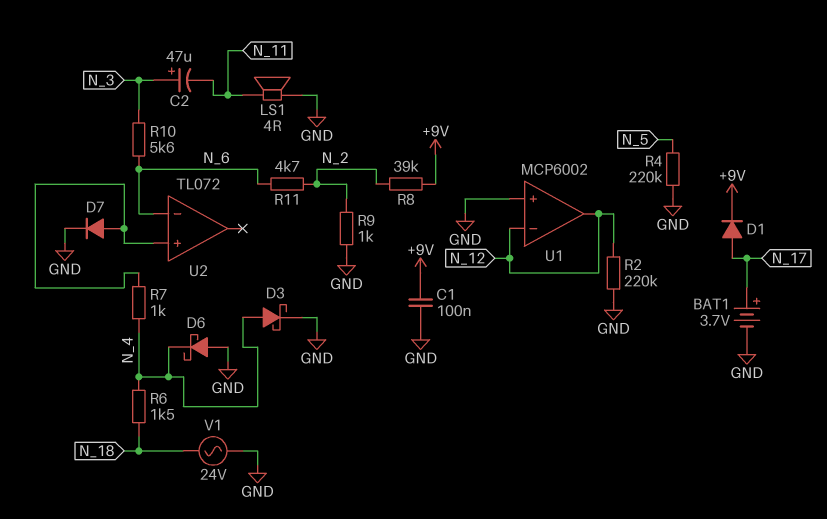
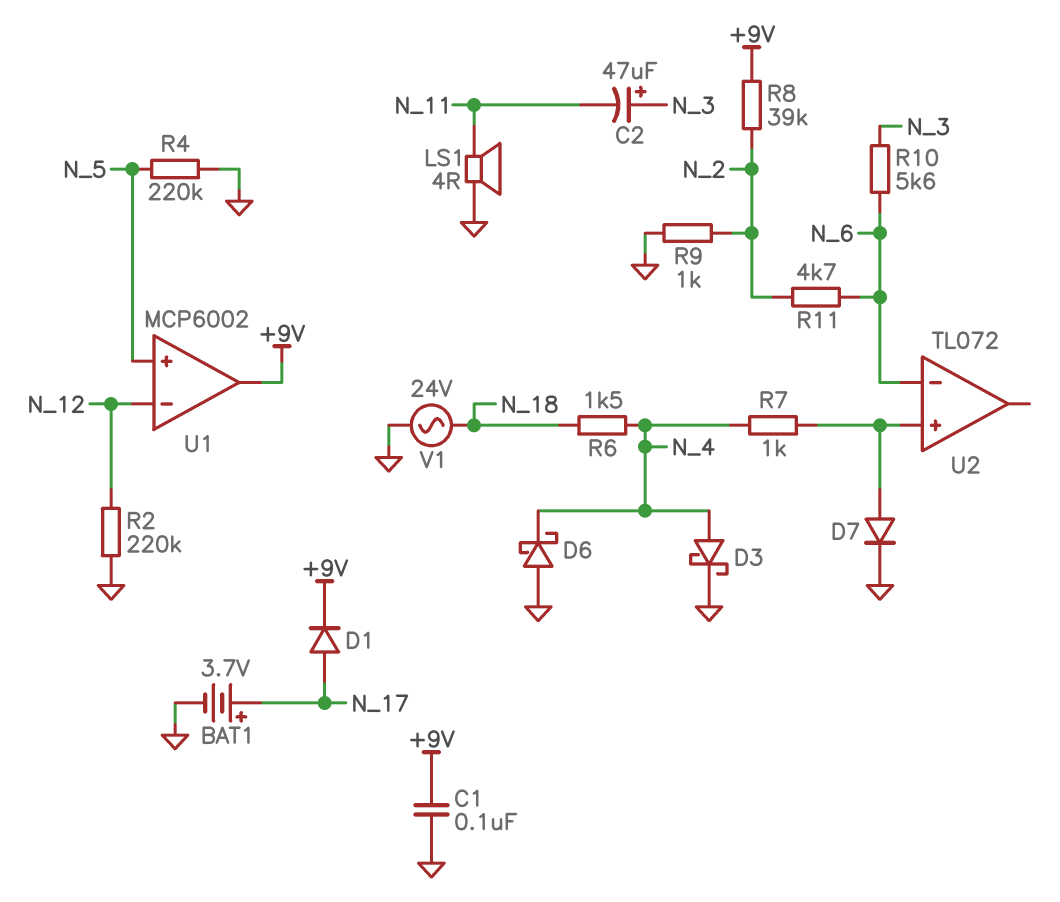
U1 pin in+: GND -> N_5
U1 pin out: N_12 -> +9V

